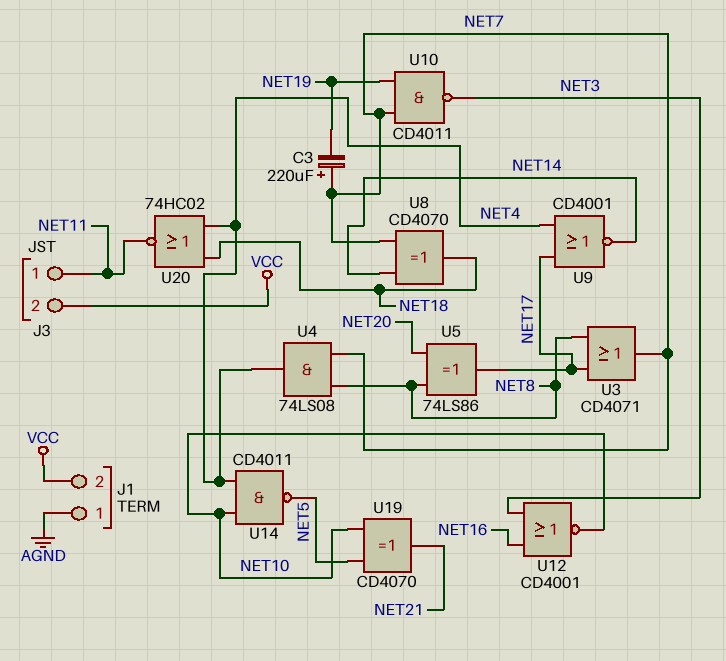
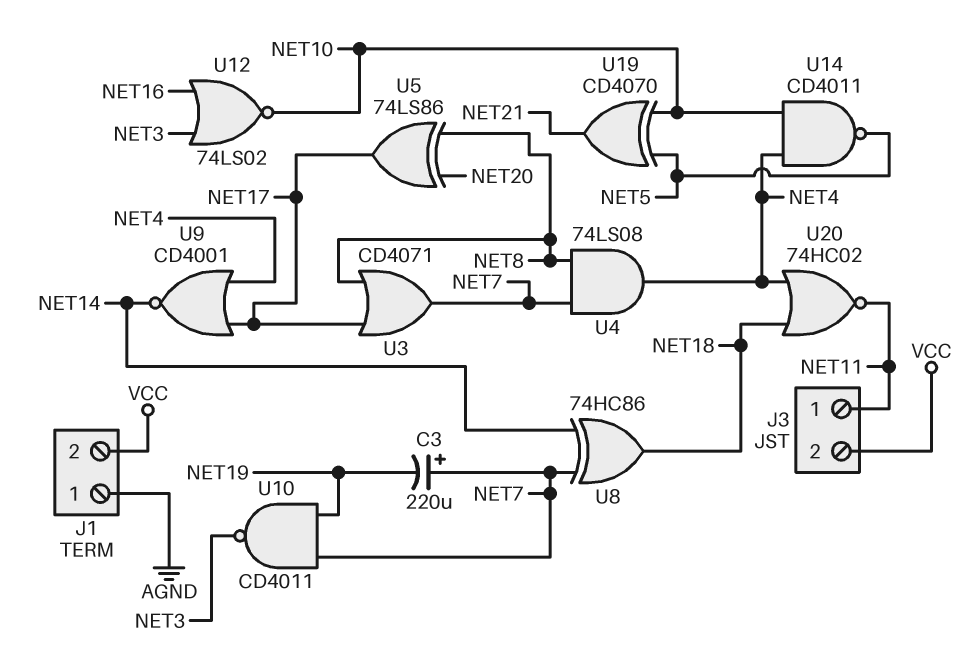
U8: XOR CD4070 (in NET7, in NET14, out NET18) -> XOR 74HC86 (in NET7, in NET14, out NET18)
U12: NOR CD4001 (in NET3, in NET16, out NET10) -> NOR 74LS02 (in NET3, in NET16, out NET10)

